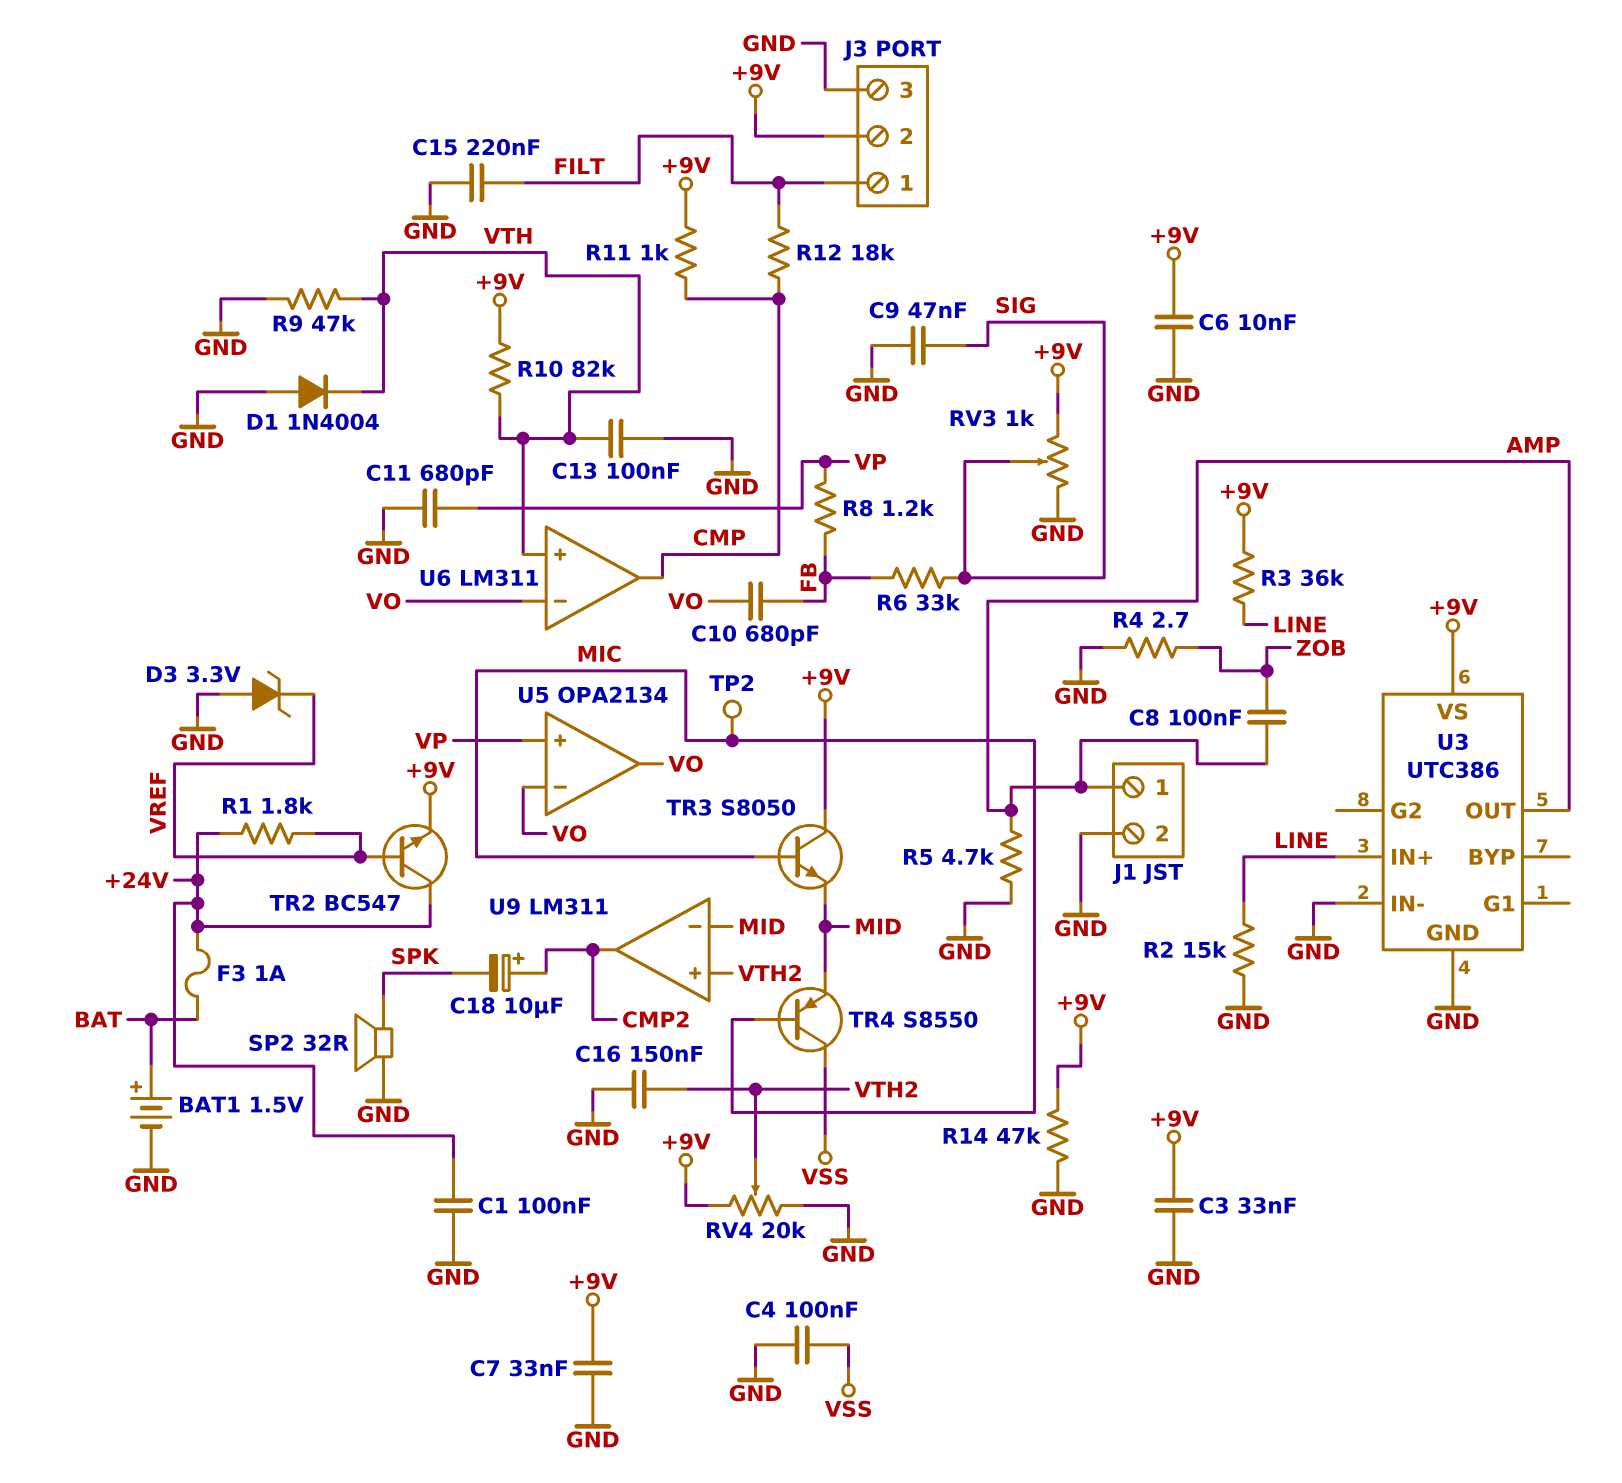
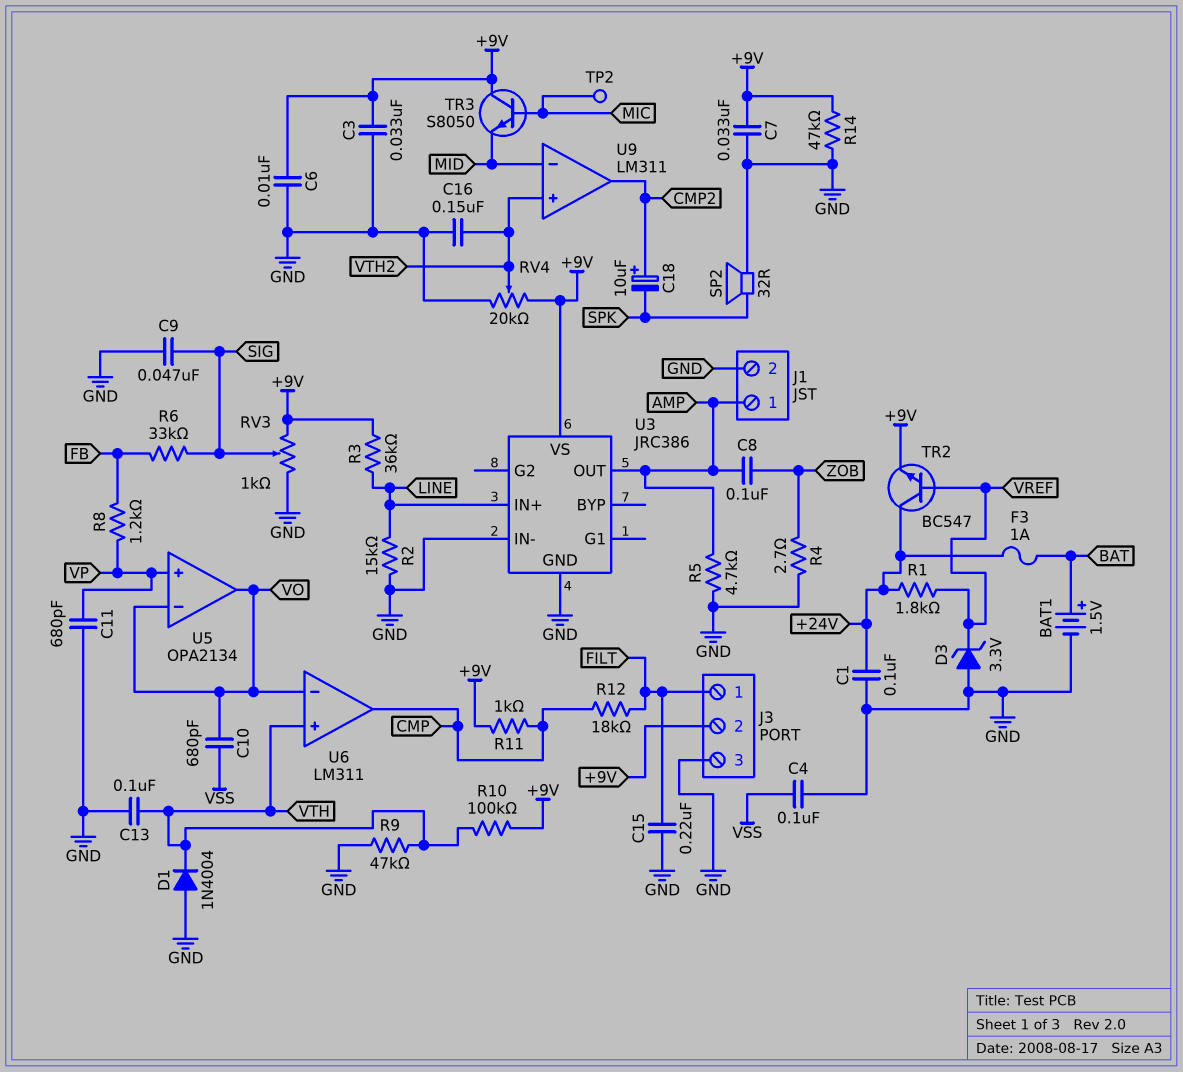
C10: 680pF (FB, VO) -> 680pF (VO, VSS)
R10: 82k (+9V, VTH) -> 100k (+9V, VTH)
TR4: PNP S8550 (B MIC, C VSS, E MID) -> none
U3: UTC386 -> JRC386

